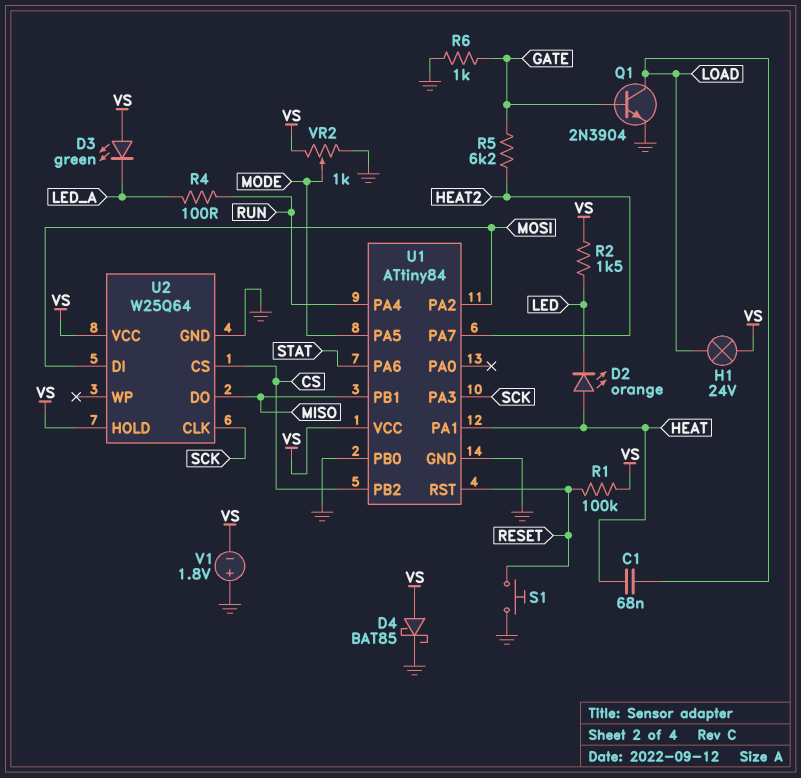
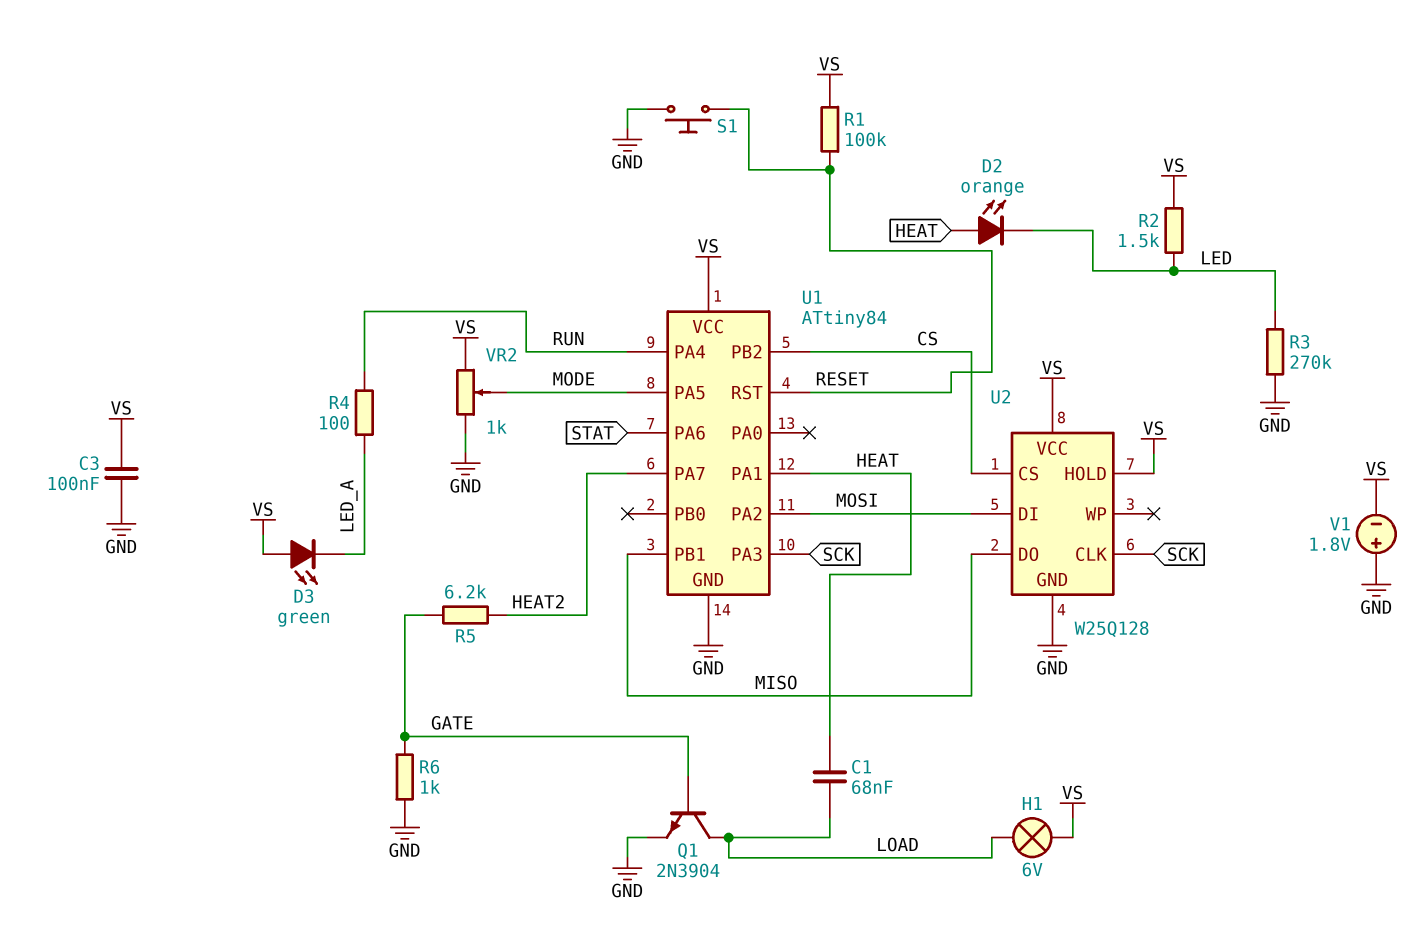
C3: none -> 100nF (GND, VS)
D4: schottky BAT85 (A VS, K GND) -> none
H1: lamp 24V (LOAD, VS) -> lamp 6V (LOAD, VS)
R3: none -> 270k (GND, LED)
U1 pin PB0: GND -> none
U2: W25Q64 -> W25Q128

